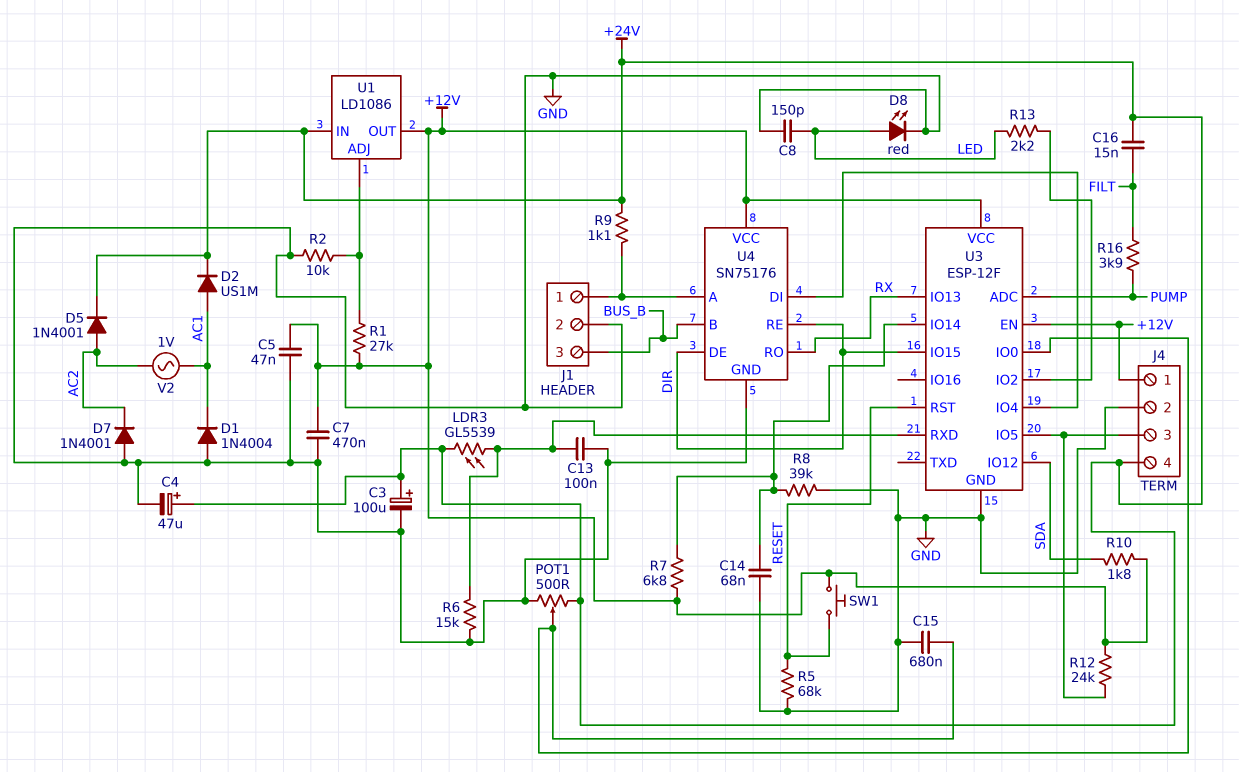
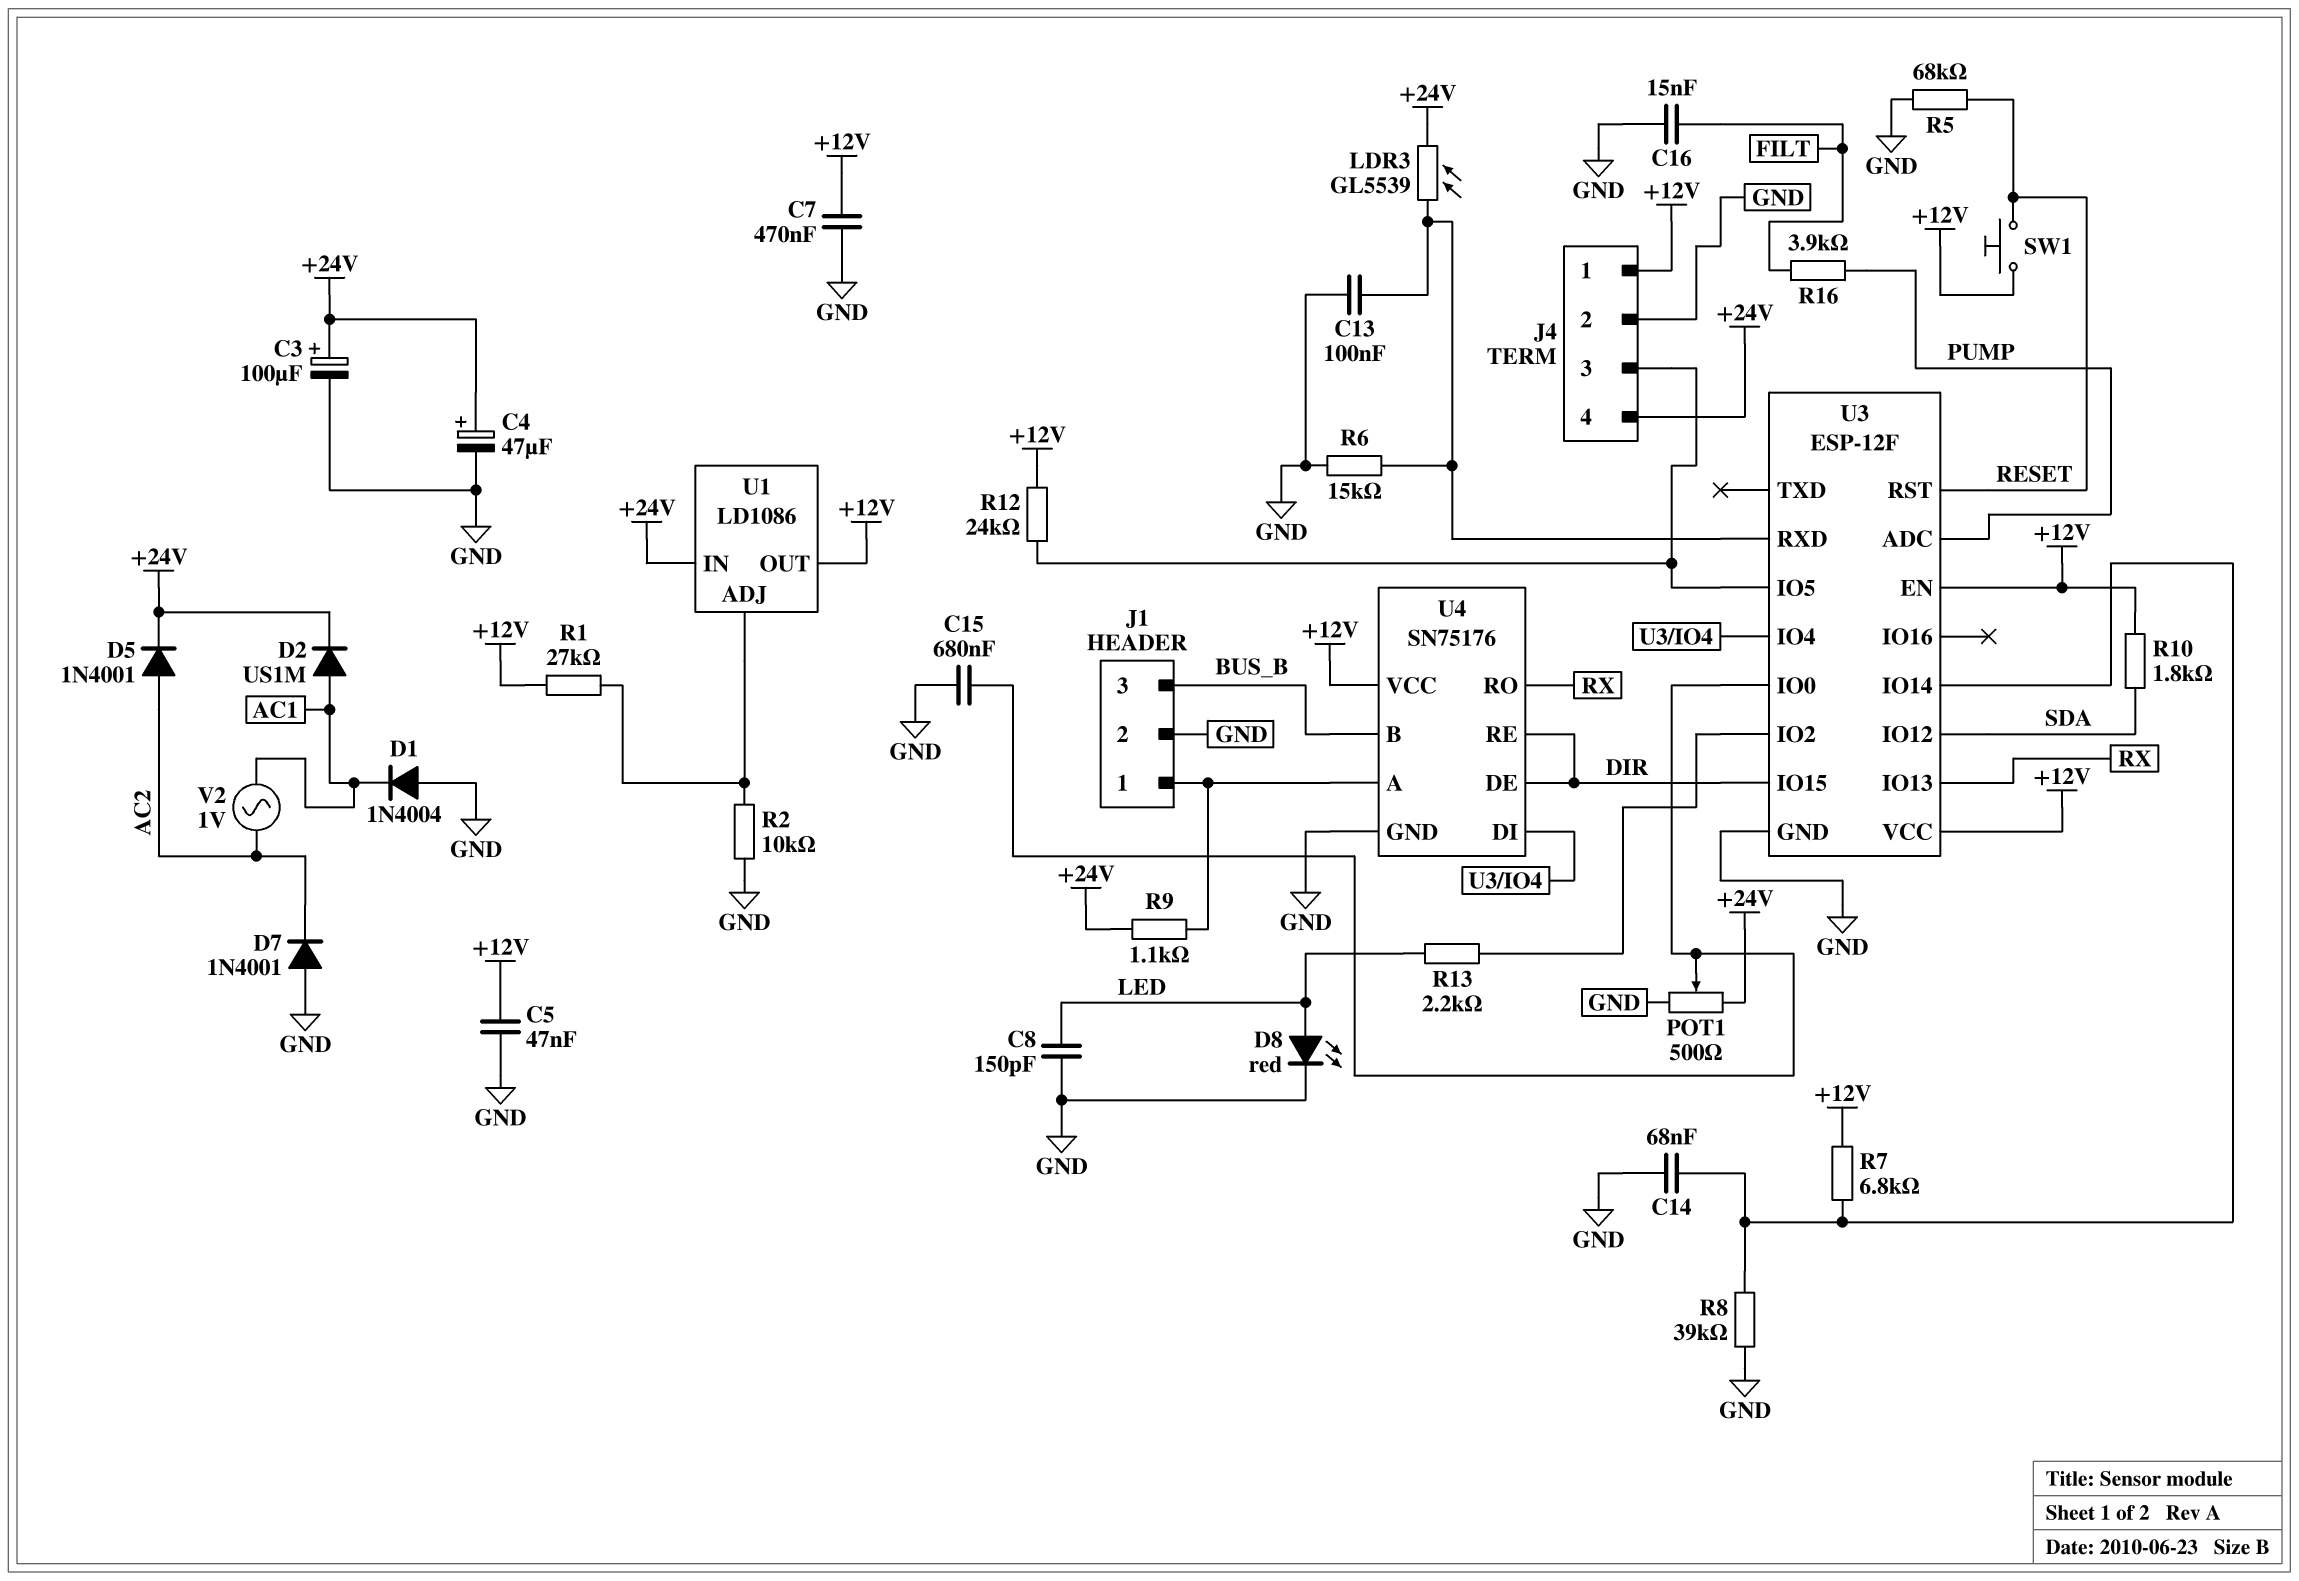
C16: 15nF (+24V, FILT) -> 15nF (FILT, GND)

